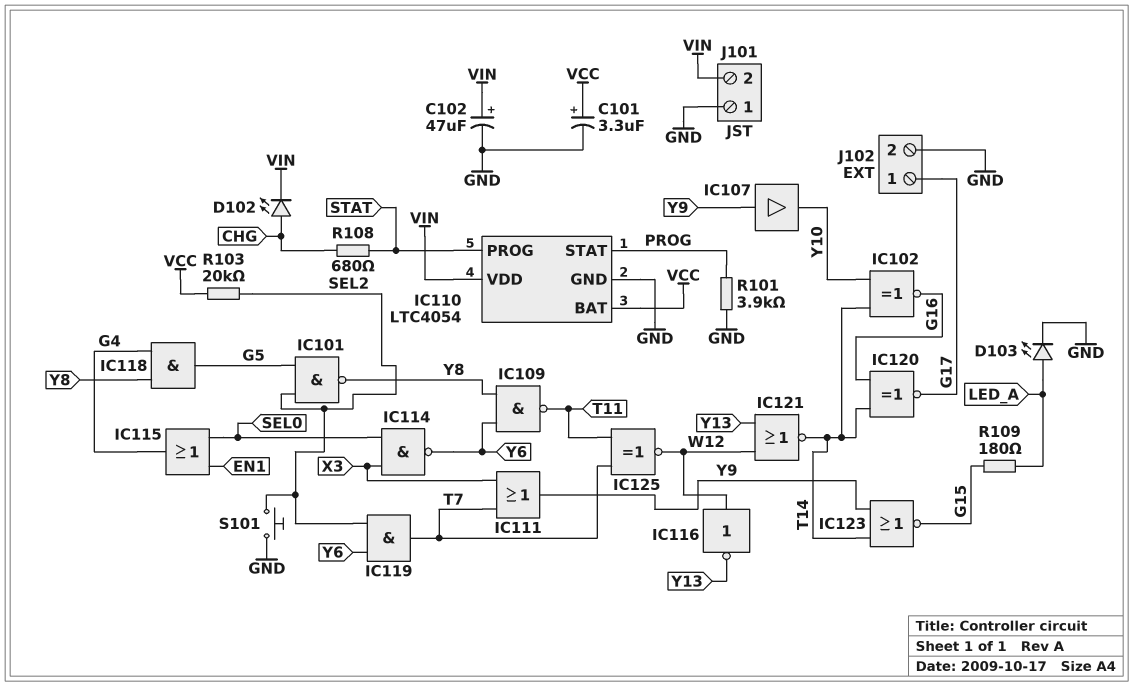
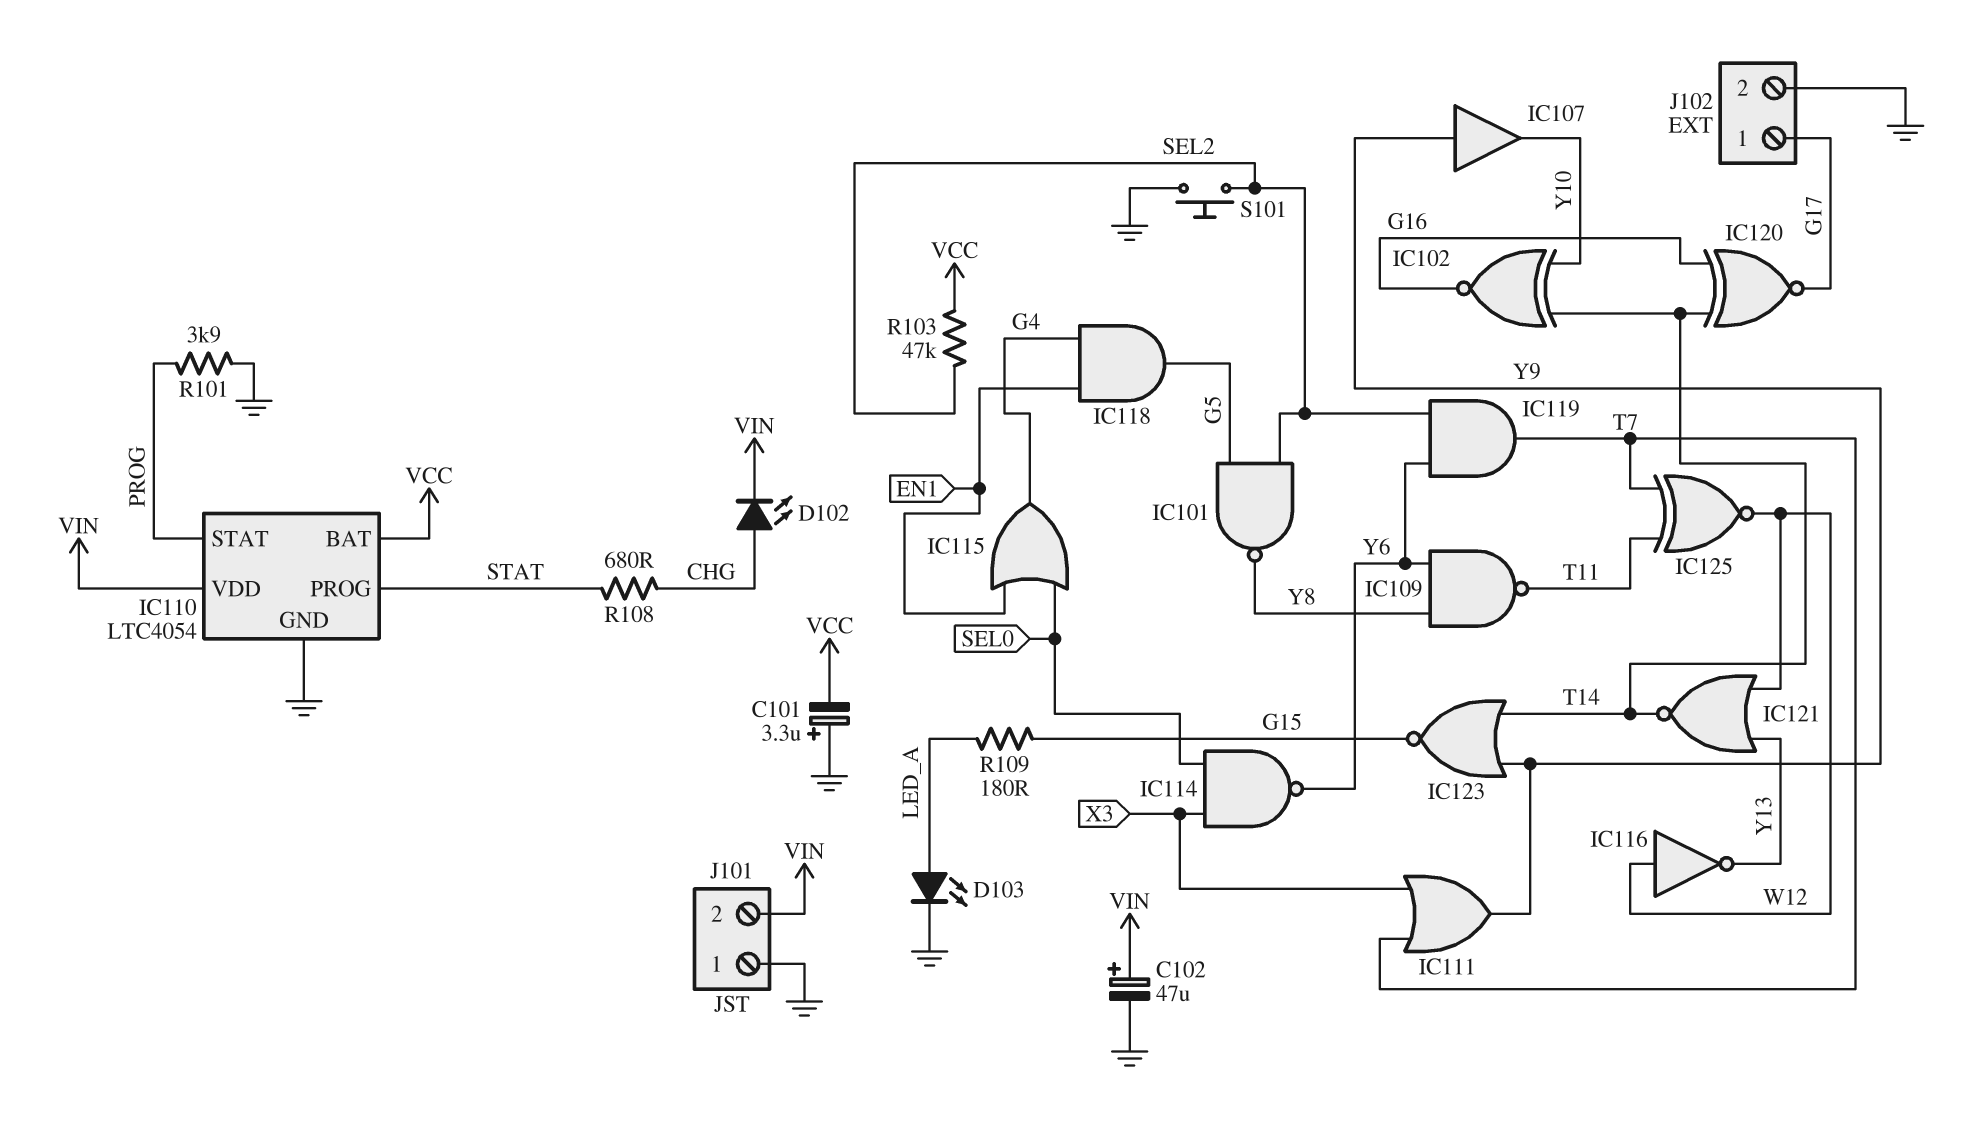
C101: 3.3uF (plus VCC, minus GND) -> 3.3uF (plus GND, minus VCC)
IC118: AND (in G4, in Y8, out G5) -> AND (in EN1, in G4, out G5)
R103: 20k (SEL2, VCC) -> 47k (SEL2, VCC)

